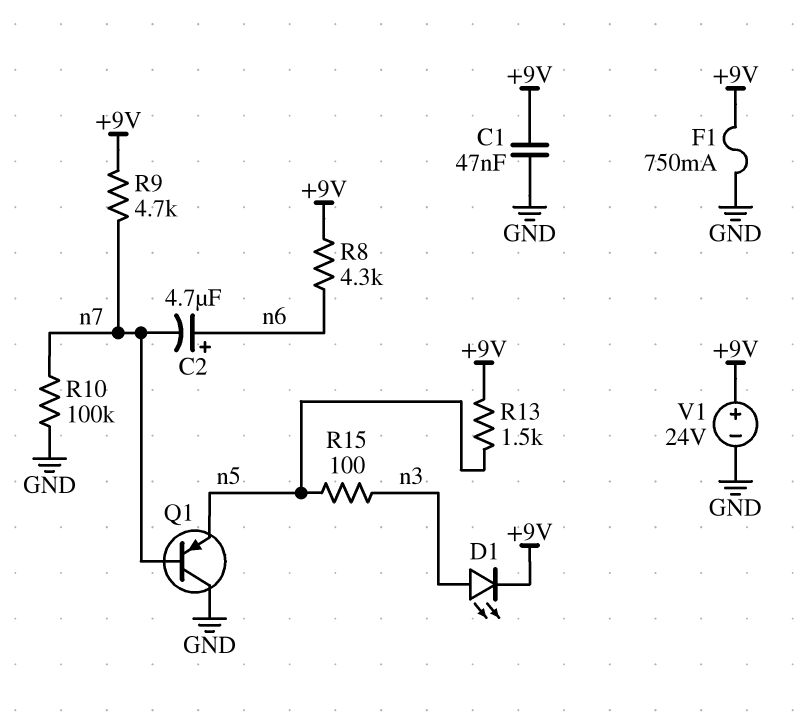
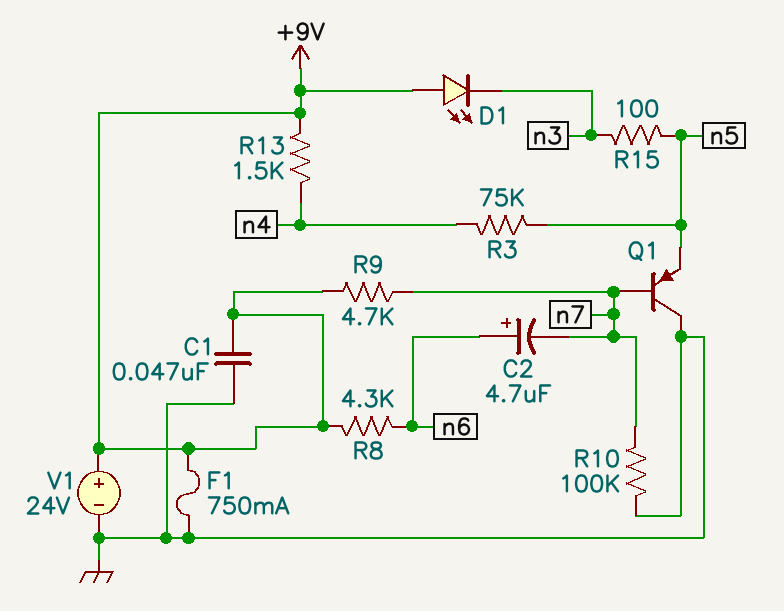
D1: LED (A n3, K +9V) -> LED (A +9V, K n3)
R3: none -> 75k (n4, n5)
R13: 1.5k (+9V, n5) -> 1.5k (+9V, n4)

